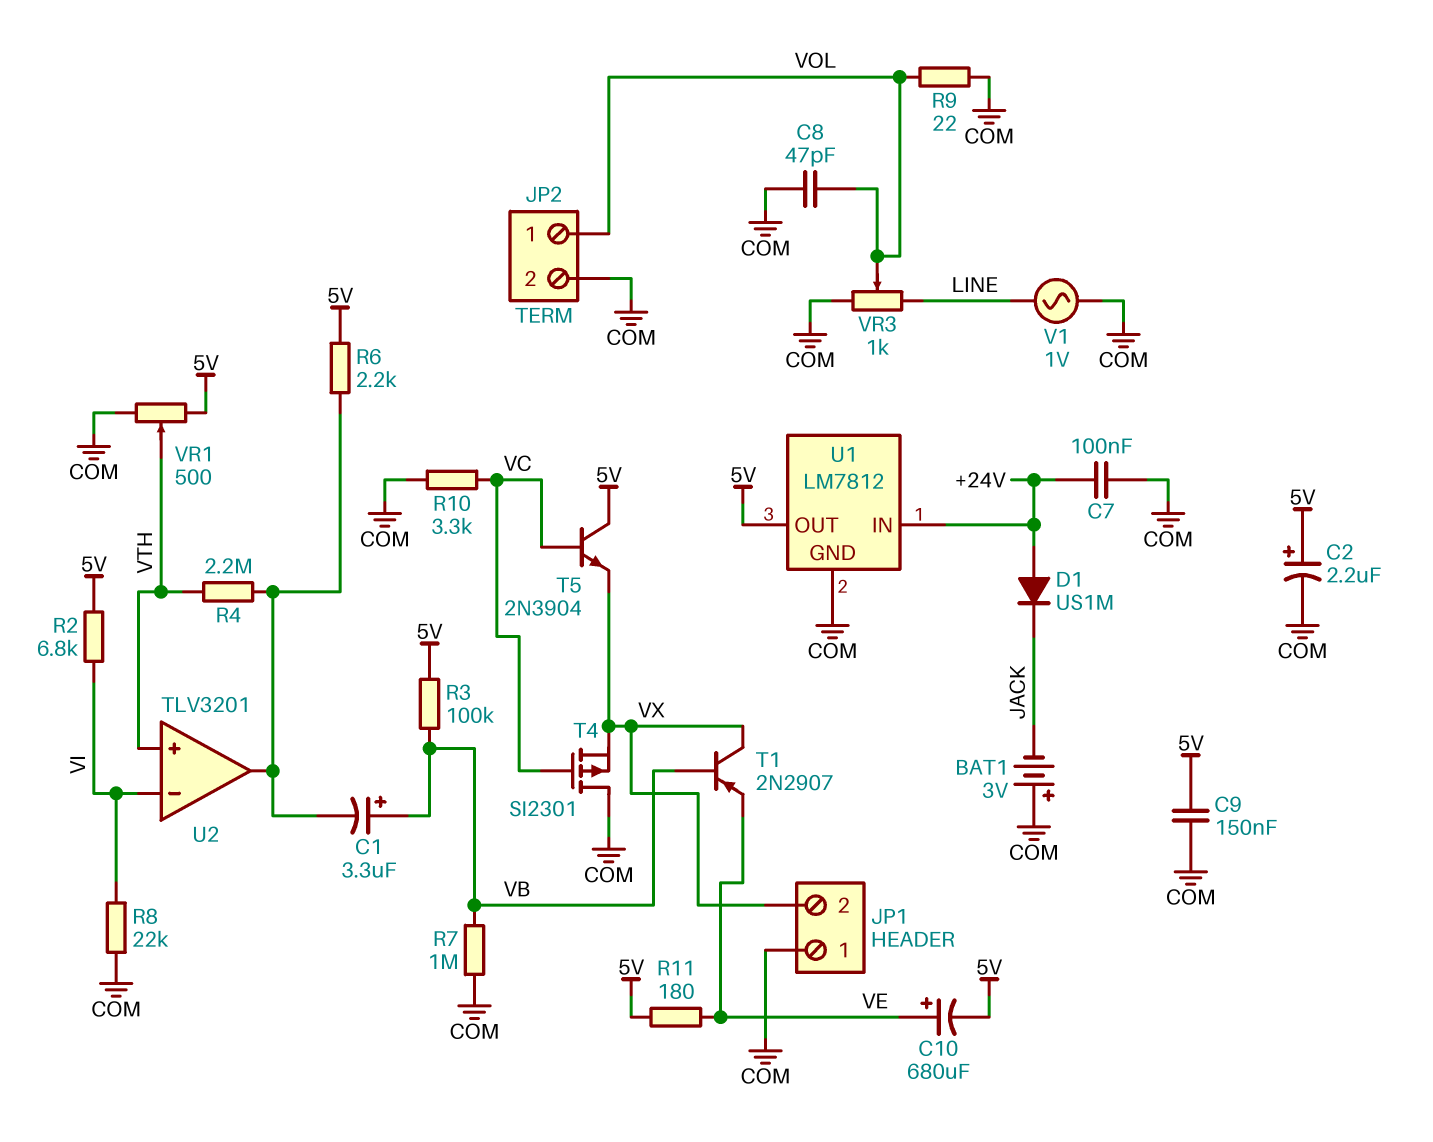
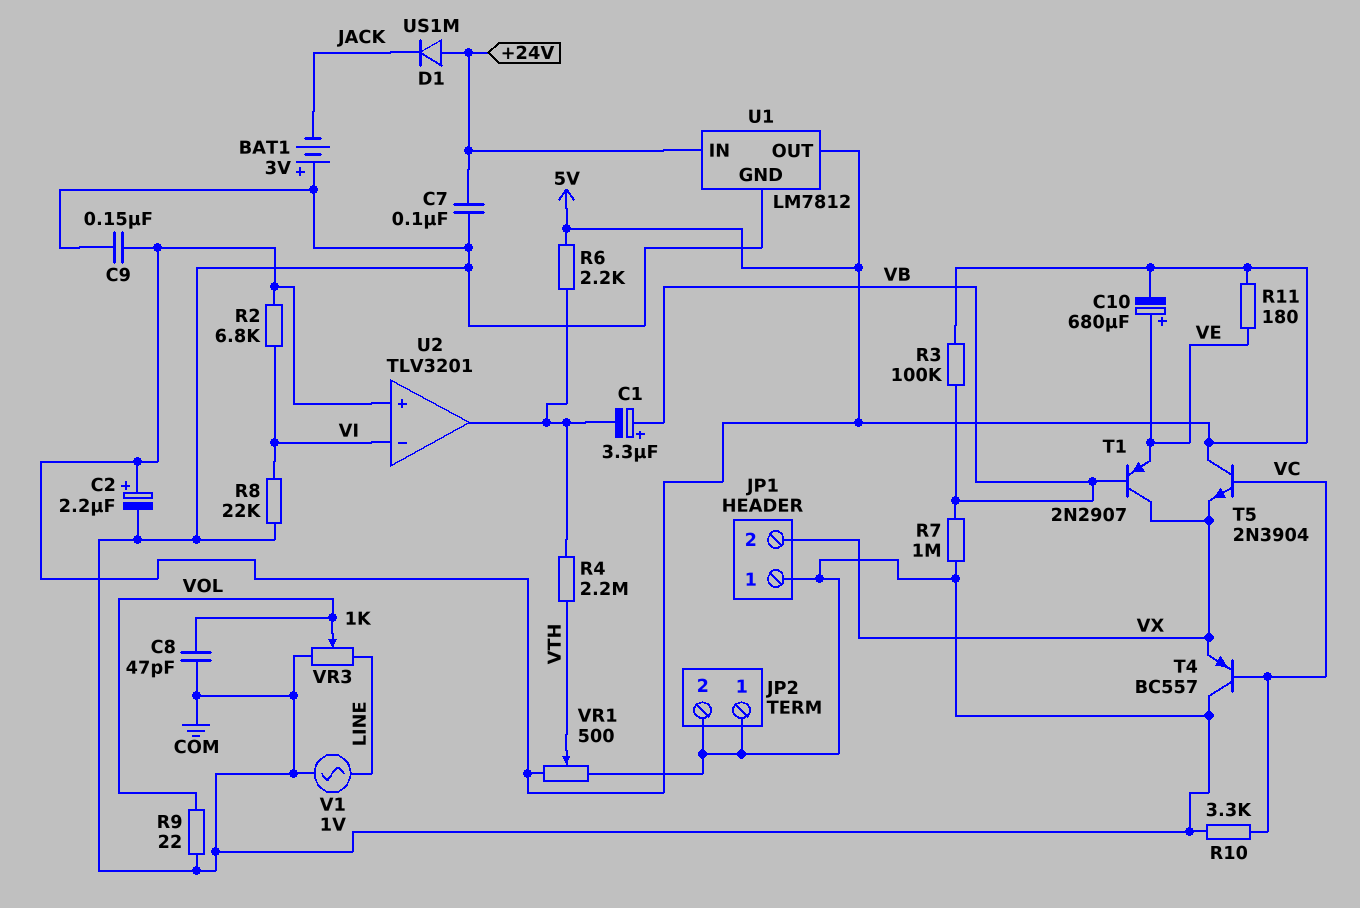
JP2 pin 1: VOL -> COM
T4: PMOS SI2301 (G VC, D COM, S VX) -> PNP BC557 (B VC, C COM, E VX)
U2 pin in+: VTH -> 5V

